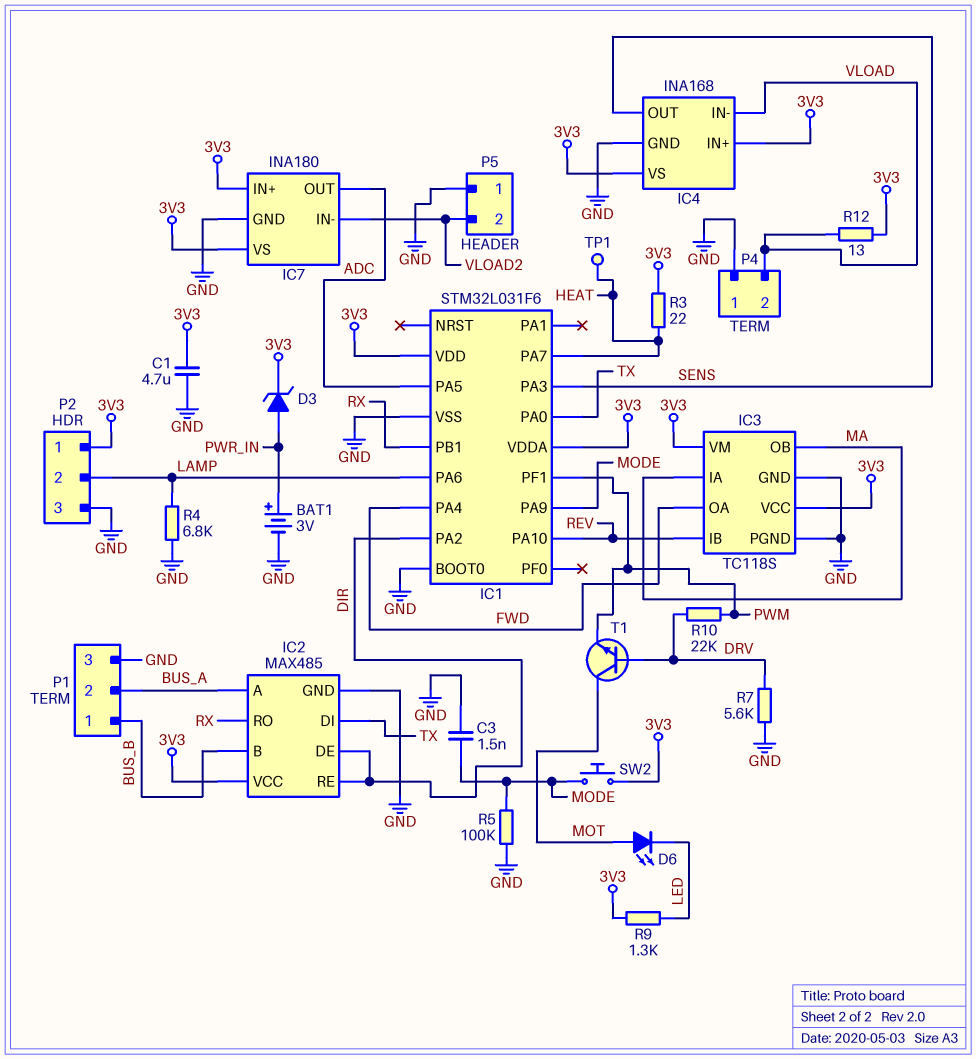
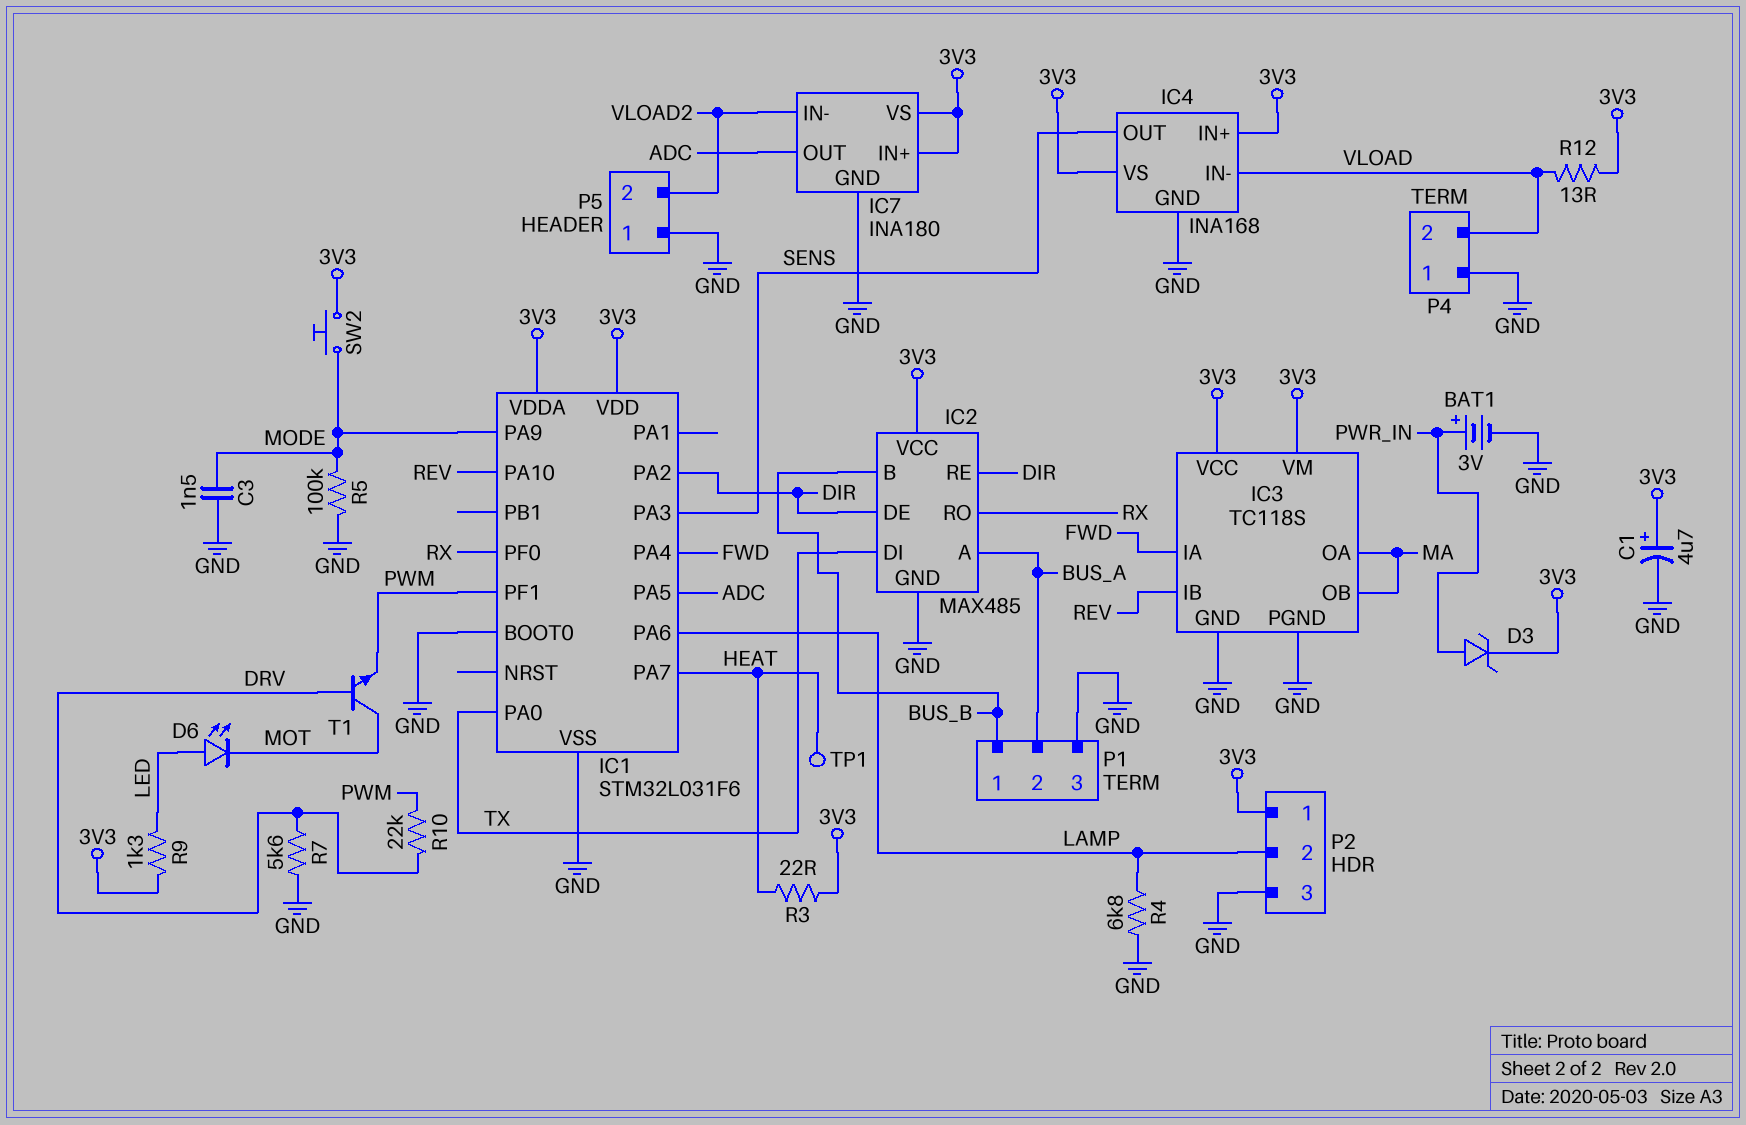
C1: 4.7uF (3V3, GND) -> 4.7uF (plus 3V3, minus GND)
D6: LED (A MOT, K LED) -> LED (A LED, K MOT)
IC1 pin PB1: RX -> none
IC1 pin PF0: none -> RX
IC3 pin IA: MA -> FWD
IC3 pin OA: FWD -> MA

